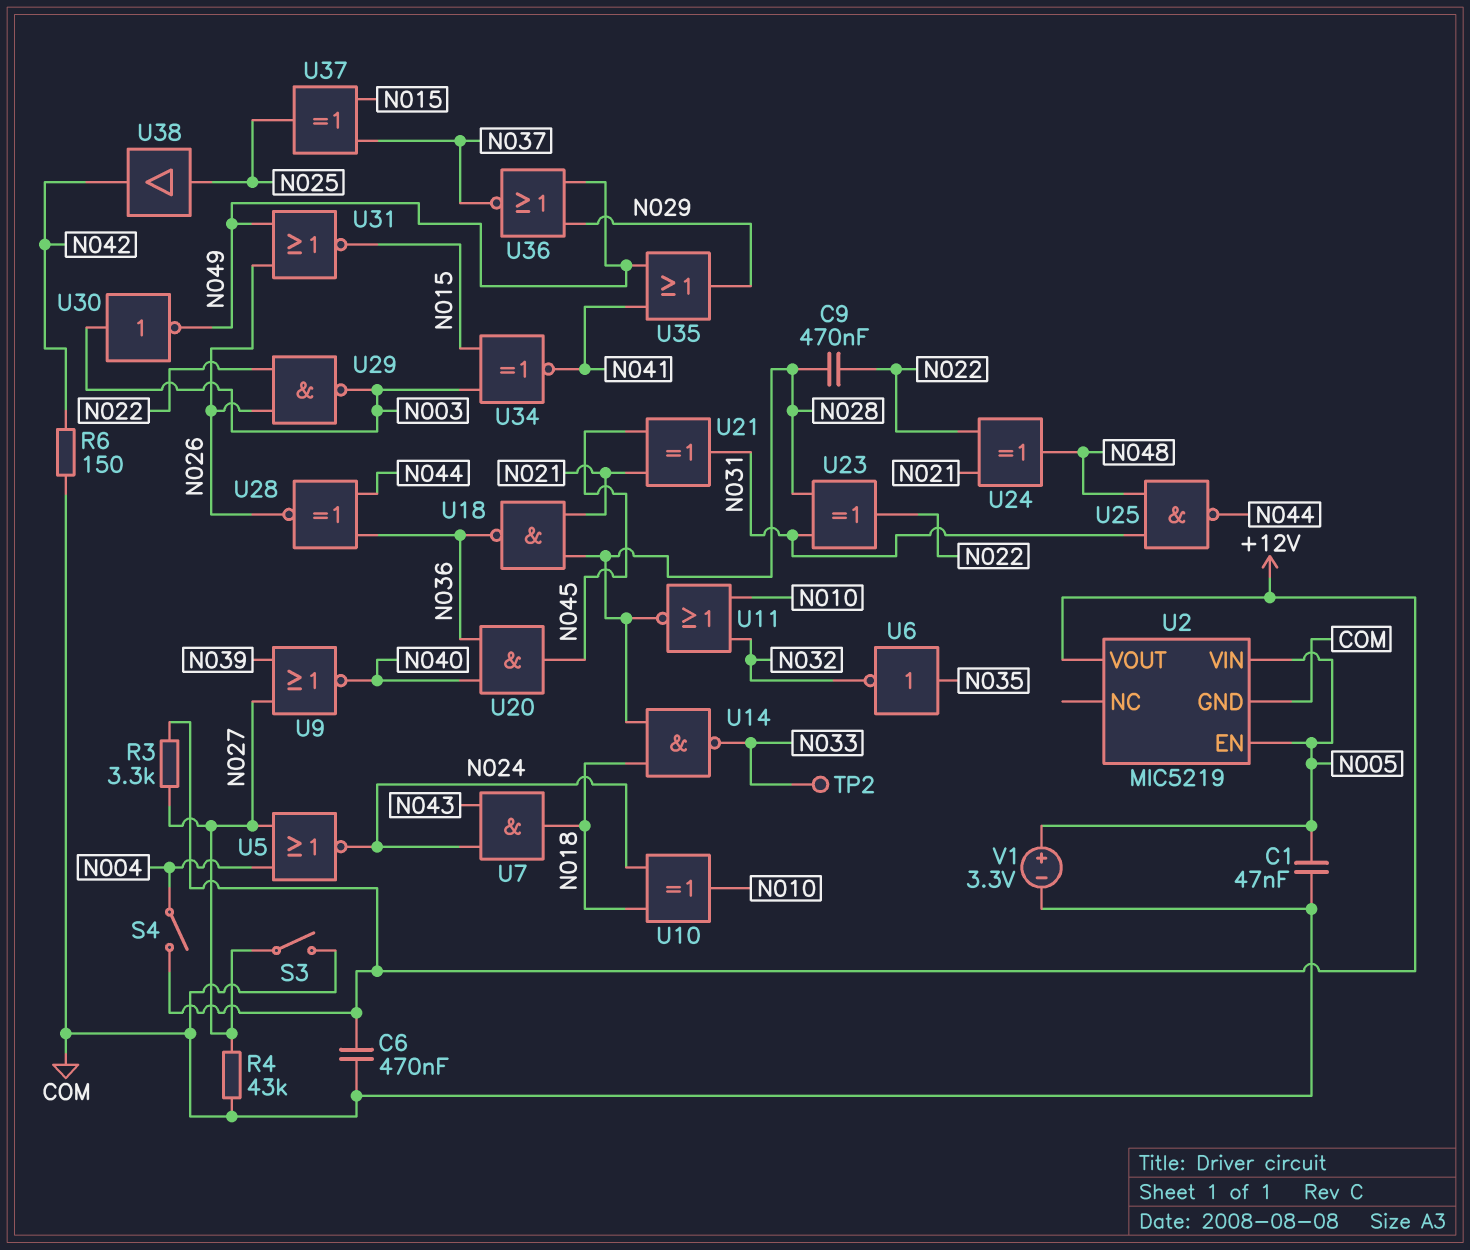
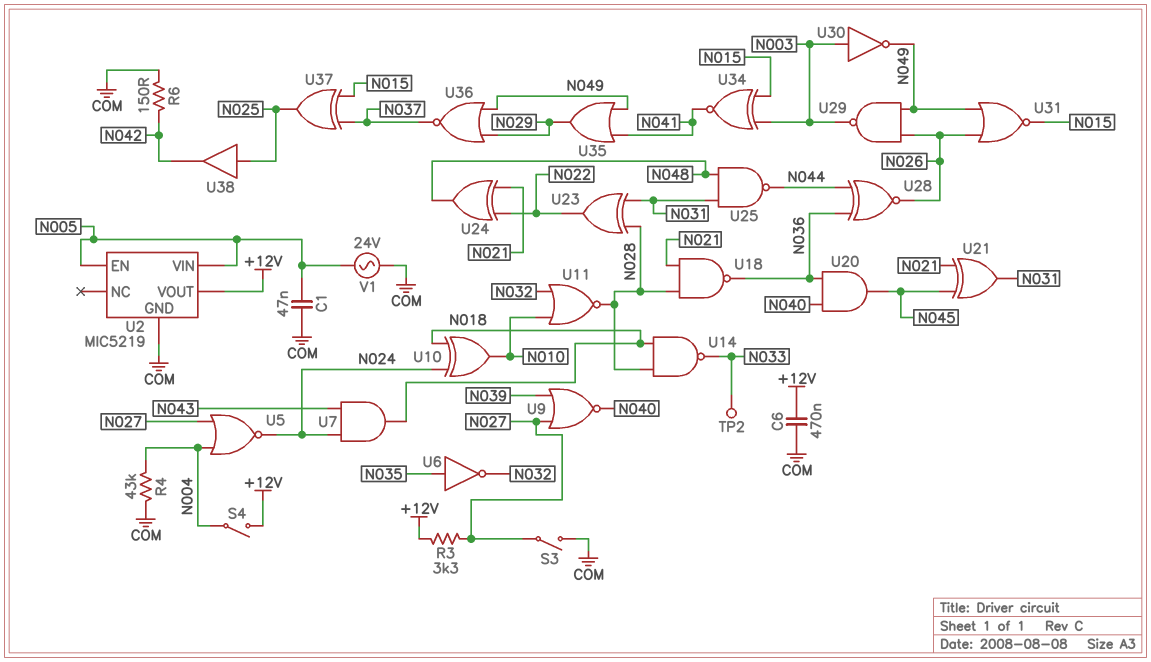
C9: 470nF (N022, N028) -> none
R4: 43k (COM, N027) -> 43k (COM, N004)
U29: NAND (in N022, in N026, out N003) -> NAND (in N026, in N049, out N003)
V1: 3.3V (plus N005, minus COM) -> AC 24V (COM, N005)

